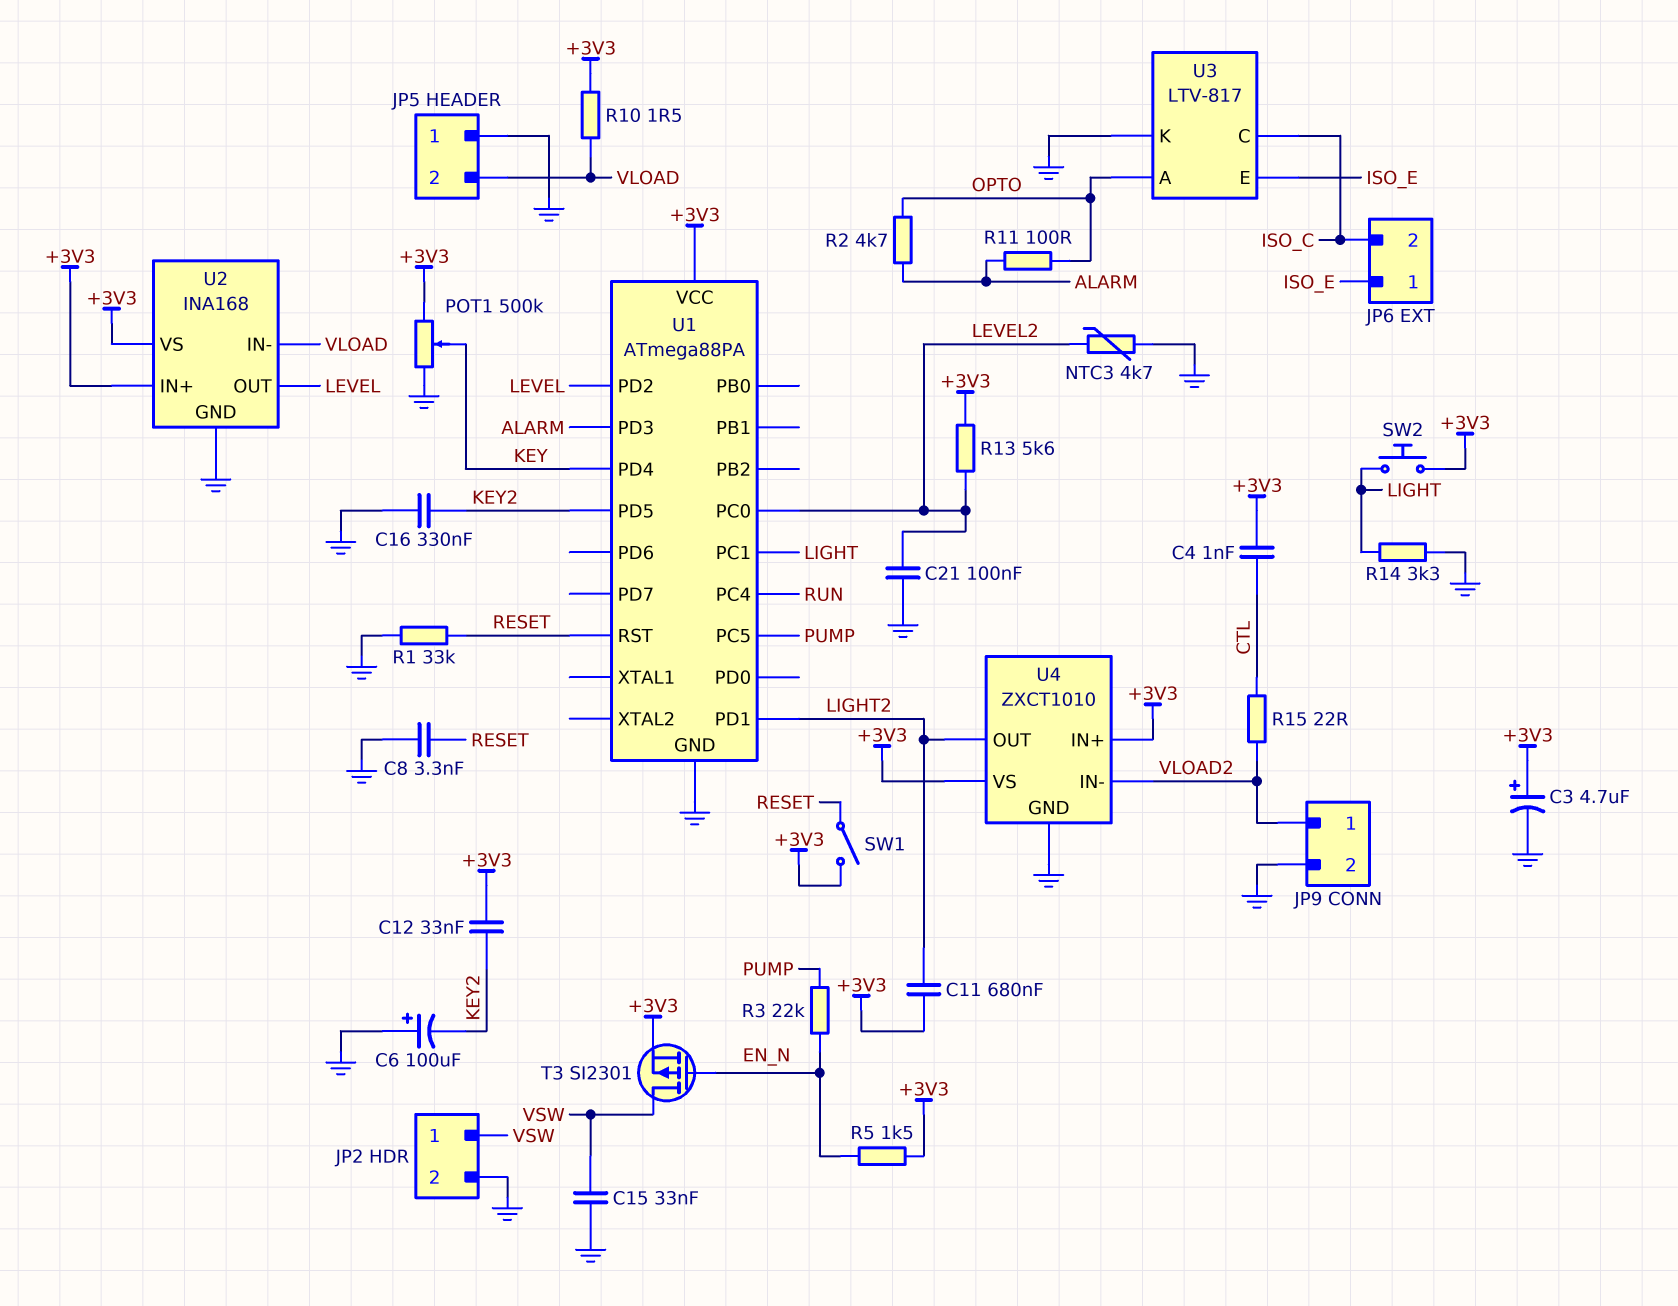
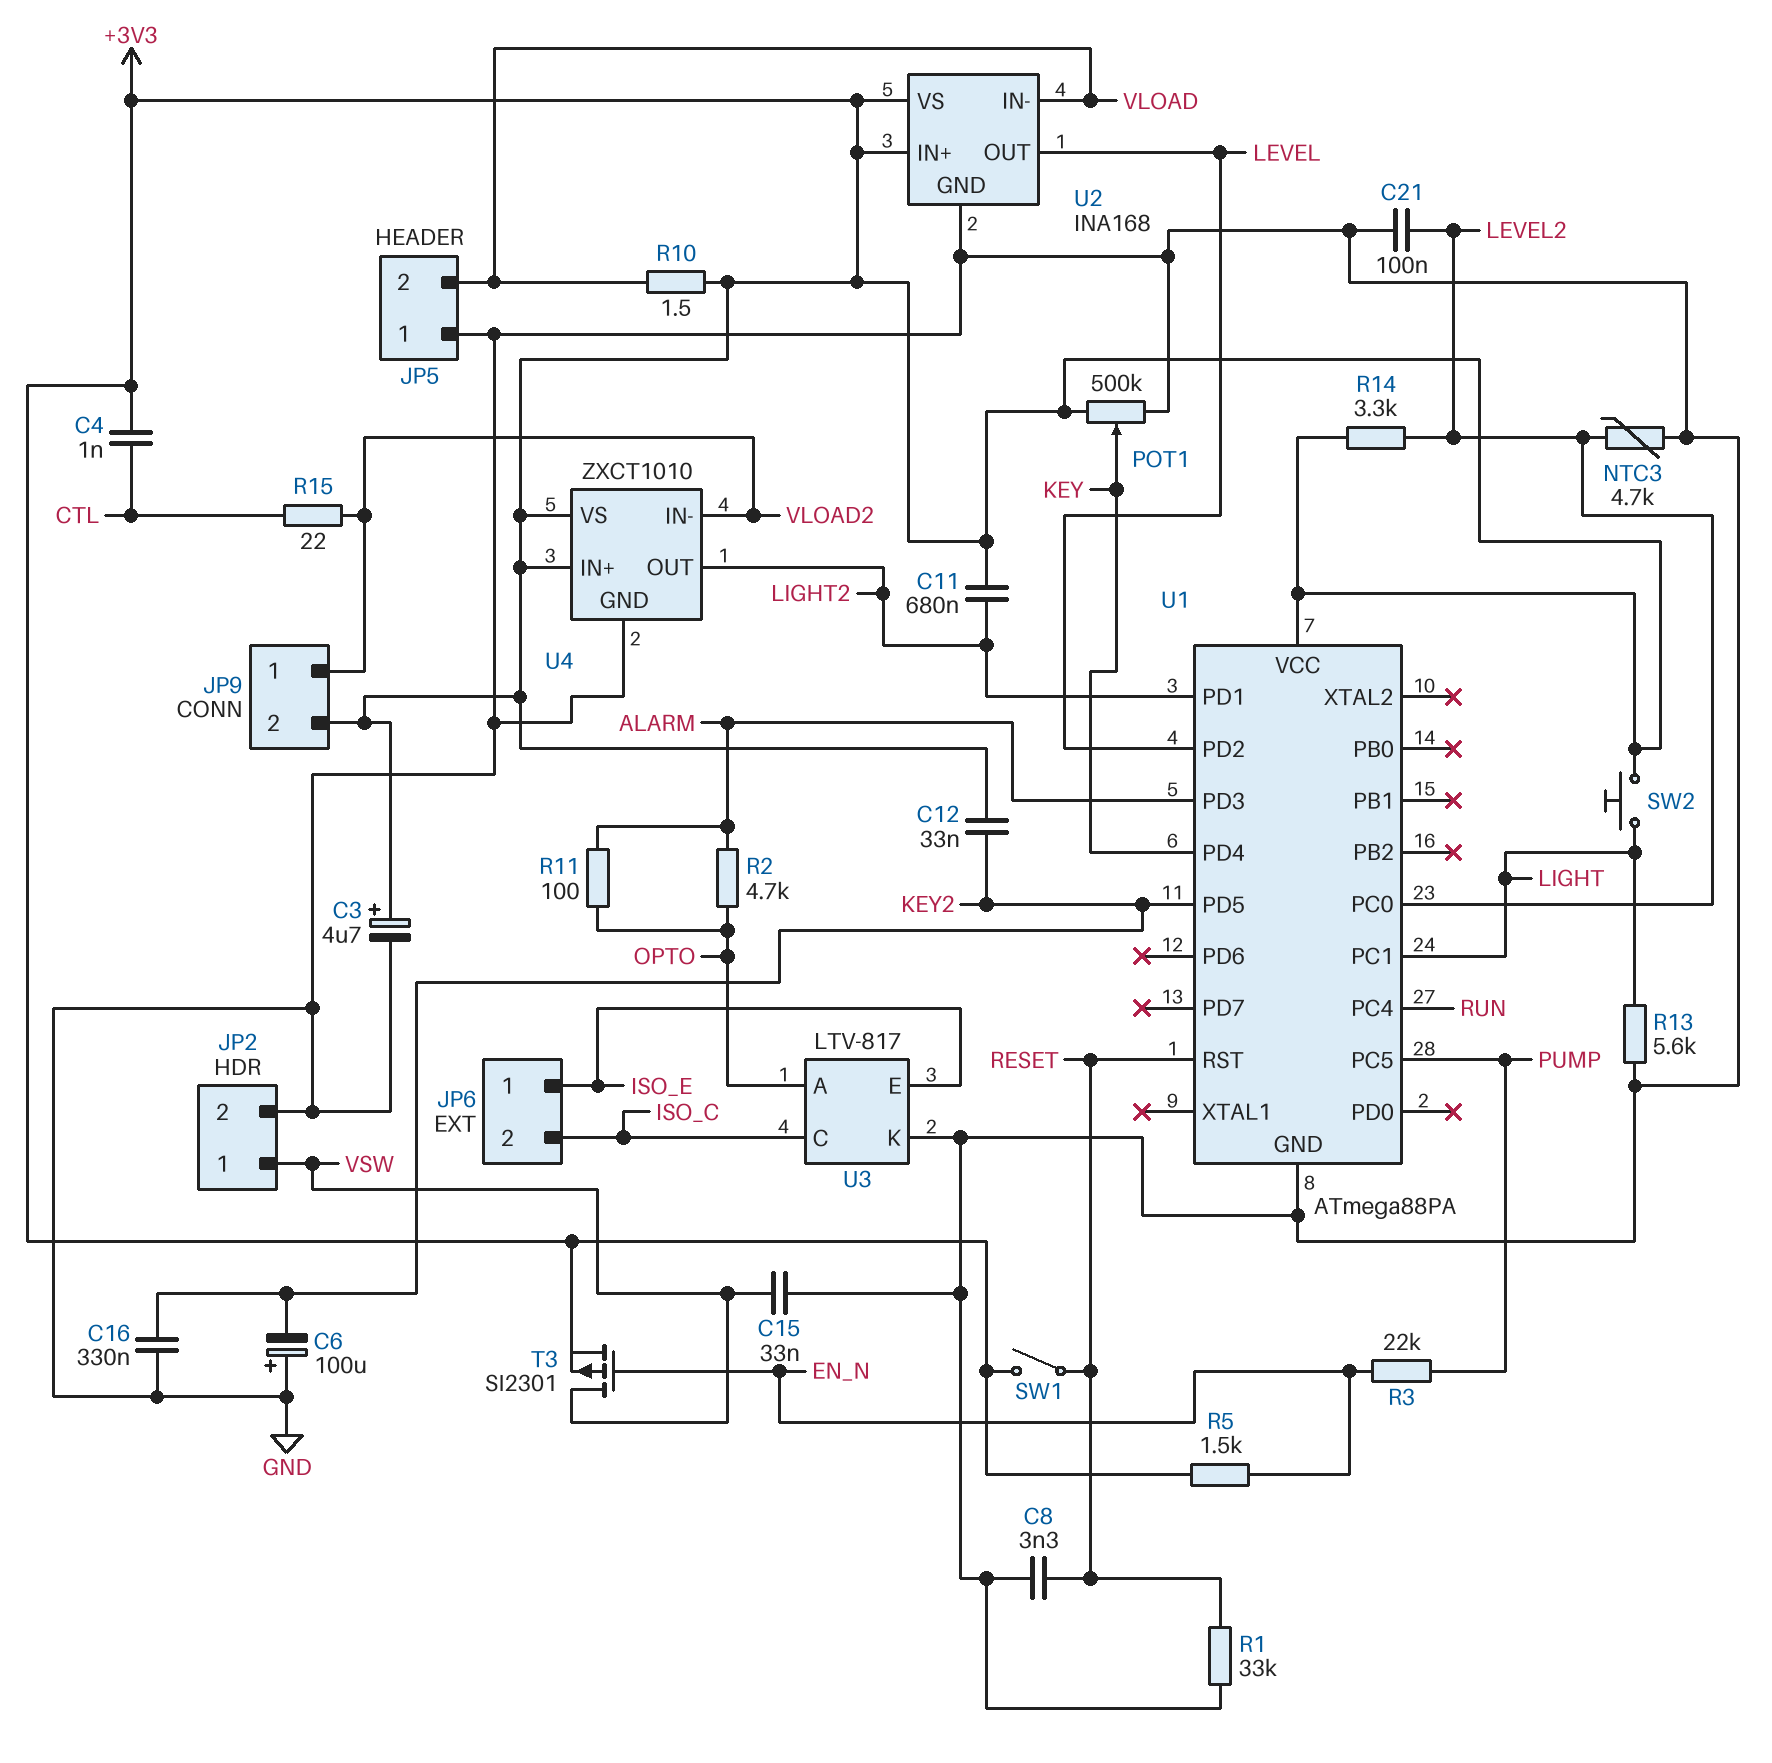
JP9 pin 2: GND -> +3V3
R13: 5.6k (+3V3, LEVEL2) -> 5.6k (GND, LIGHT)
R14: 3.3k (GND, LIGHT) -> 3.3k (+3V3, LEVEL2)

